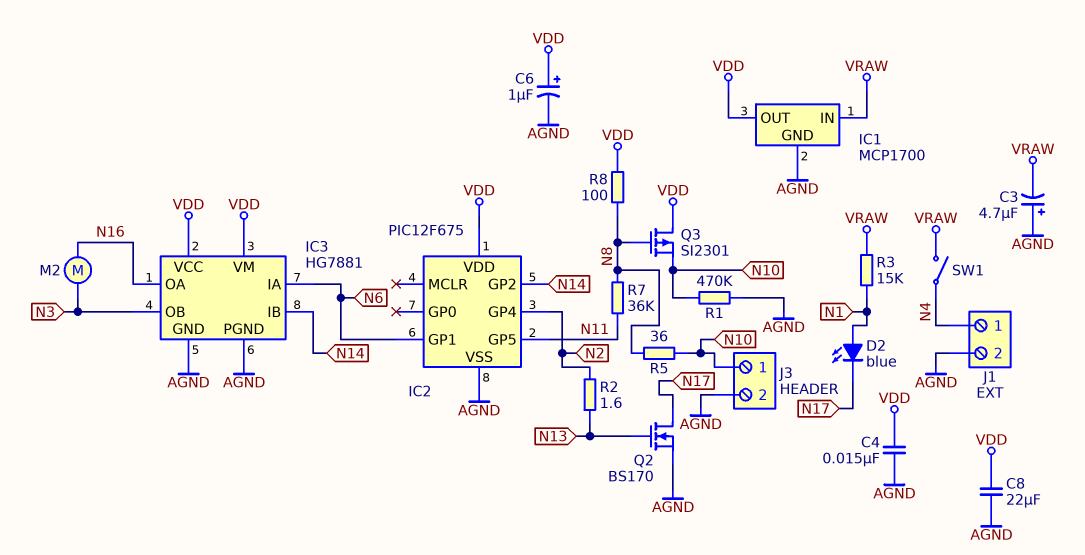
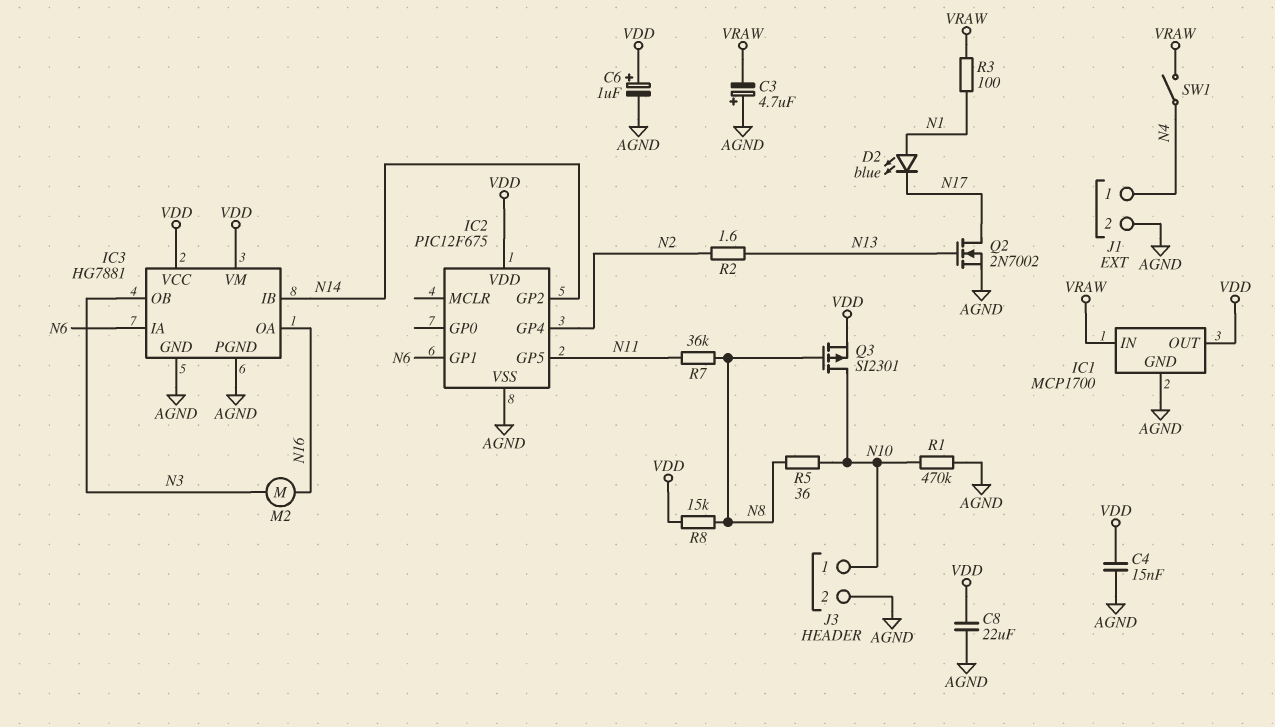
Q2: NMOS BS170 (G N13, D N17, S AGND) -> NMOS 2N7002 (G N13, D N17, S AGND)
Q3: PMOS SI2301 (G N8, D VDD, S N10) -> PMOS SI2301 (G N8, D N10, S VDD)
R3: 15k (N1, VRAW) -> 100 (N1, VRAW)
R8: 100 (N8, VDD) -> 15k (N8, VDD)

